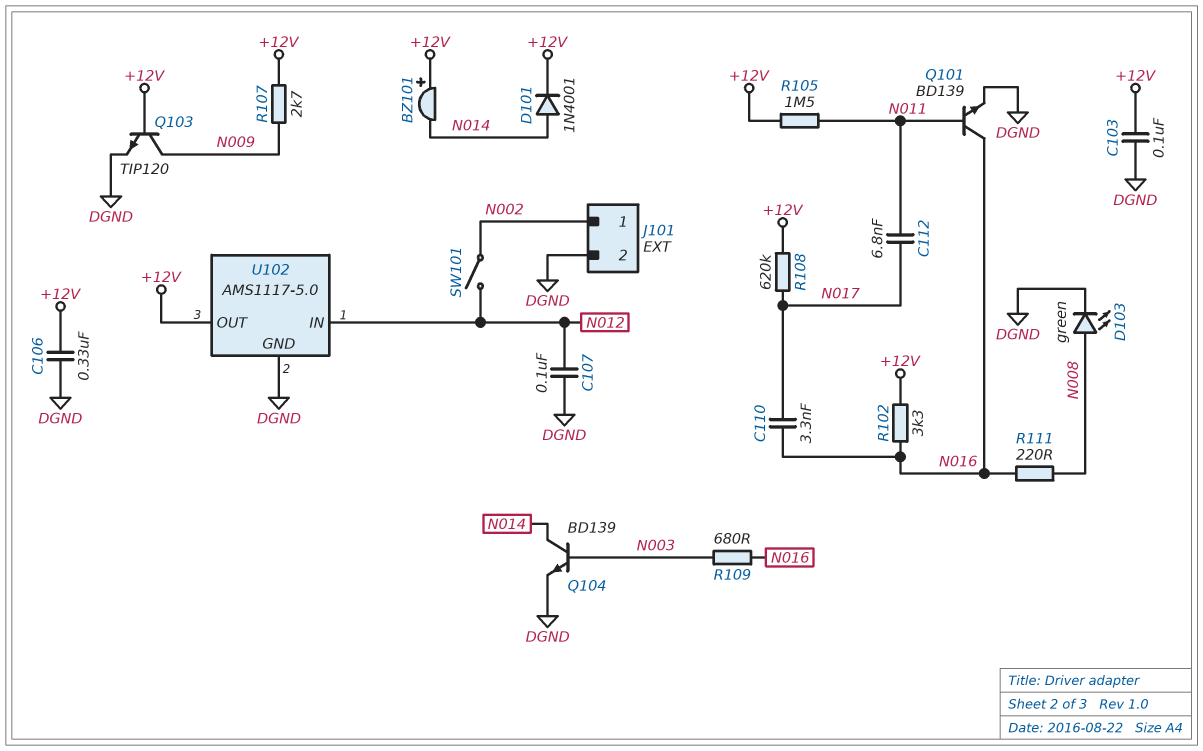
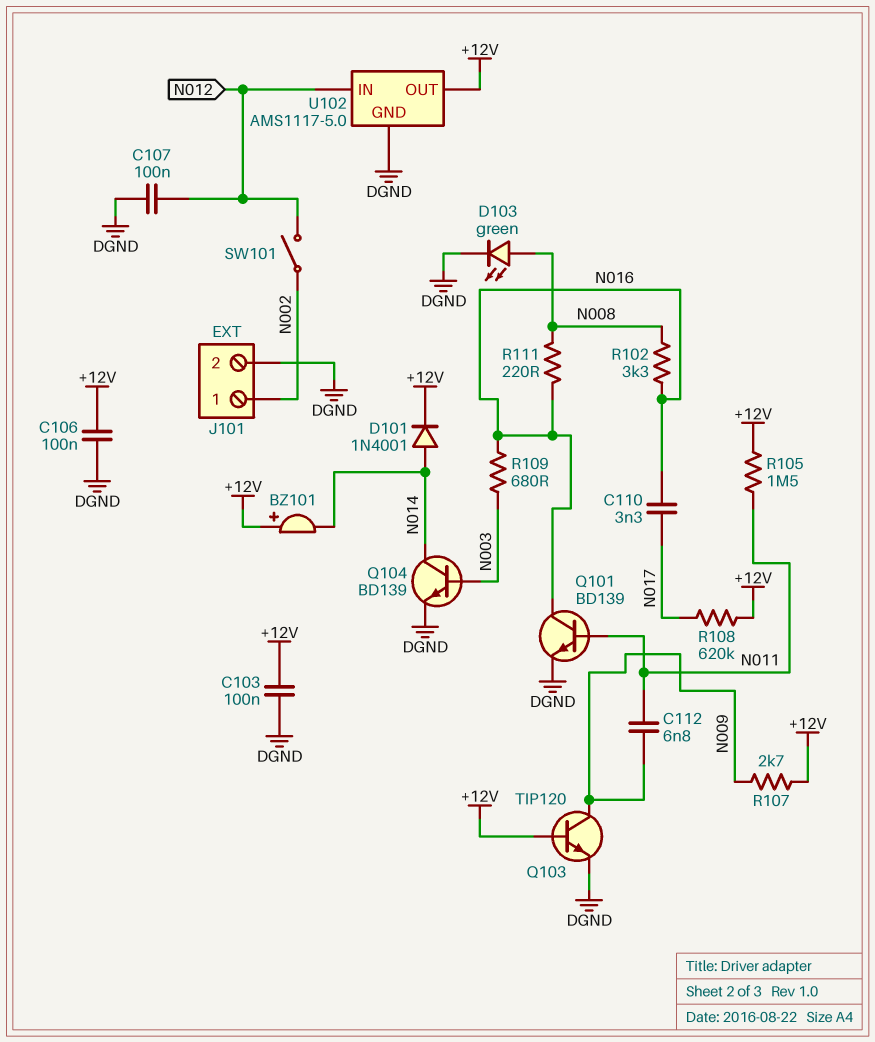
C106: 330nF (+12V, DGND) -> 100nF (+12V, DGND)
C112: 6.8nF (N011, N017) -> 6.8nF (N009, N011)
R102: 3.3k (+12V, N016) -> 3.3k (N008, N016)

